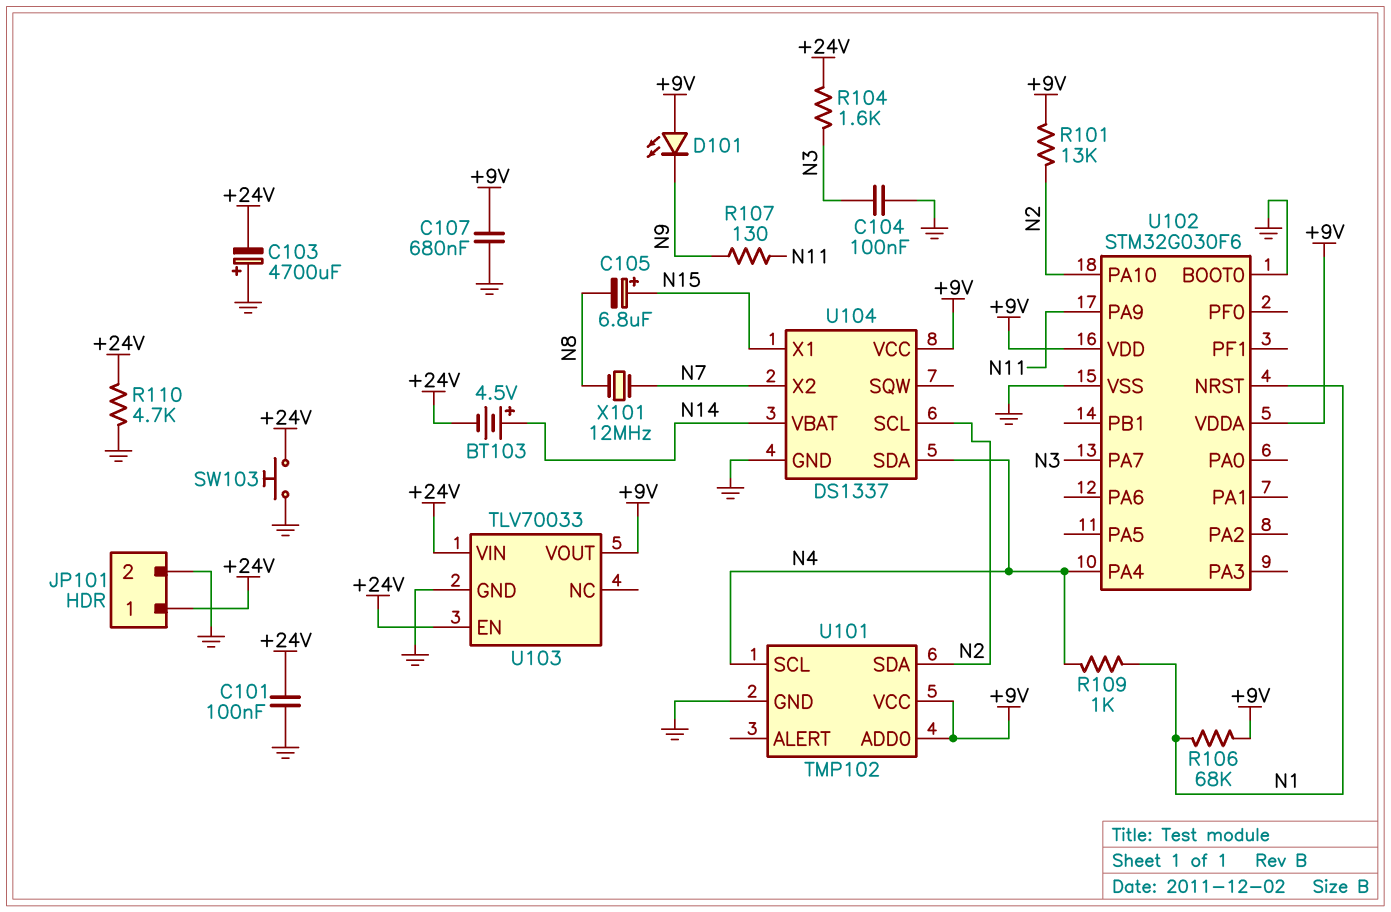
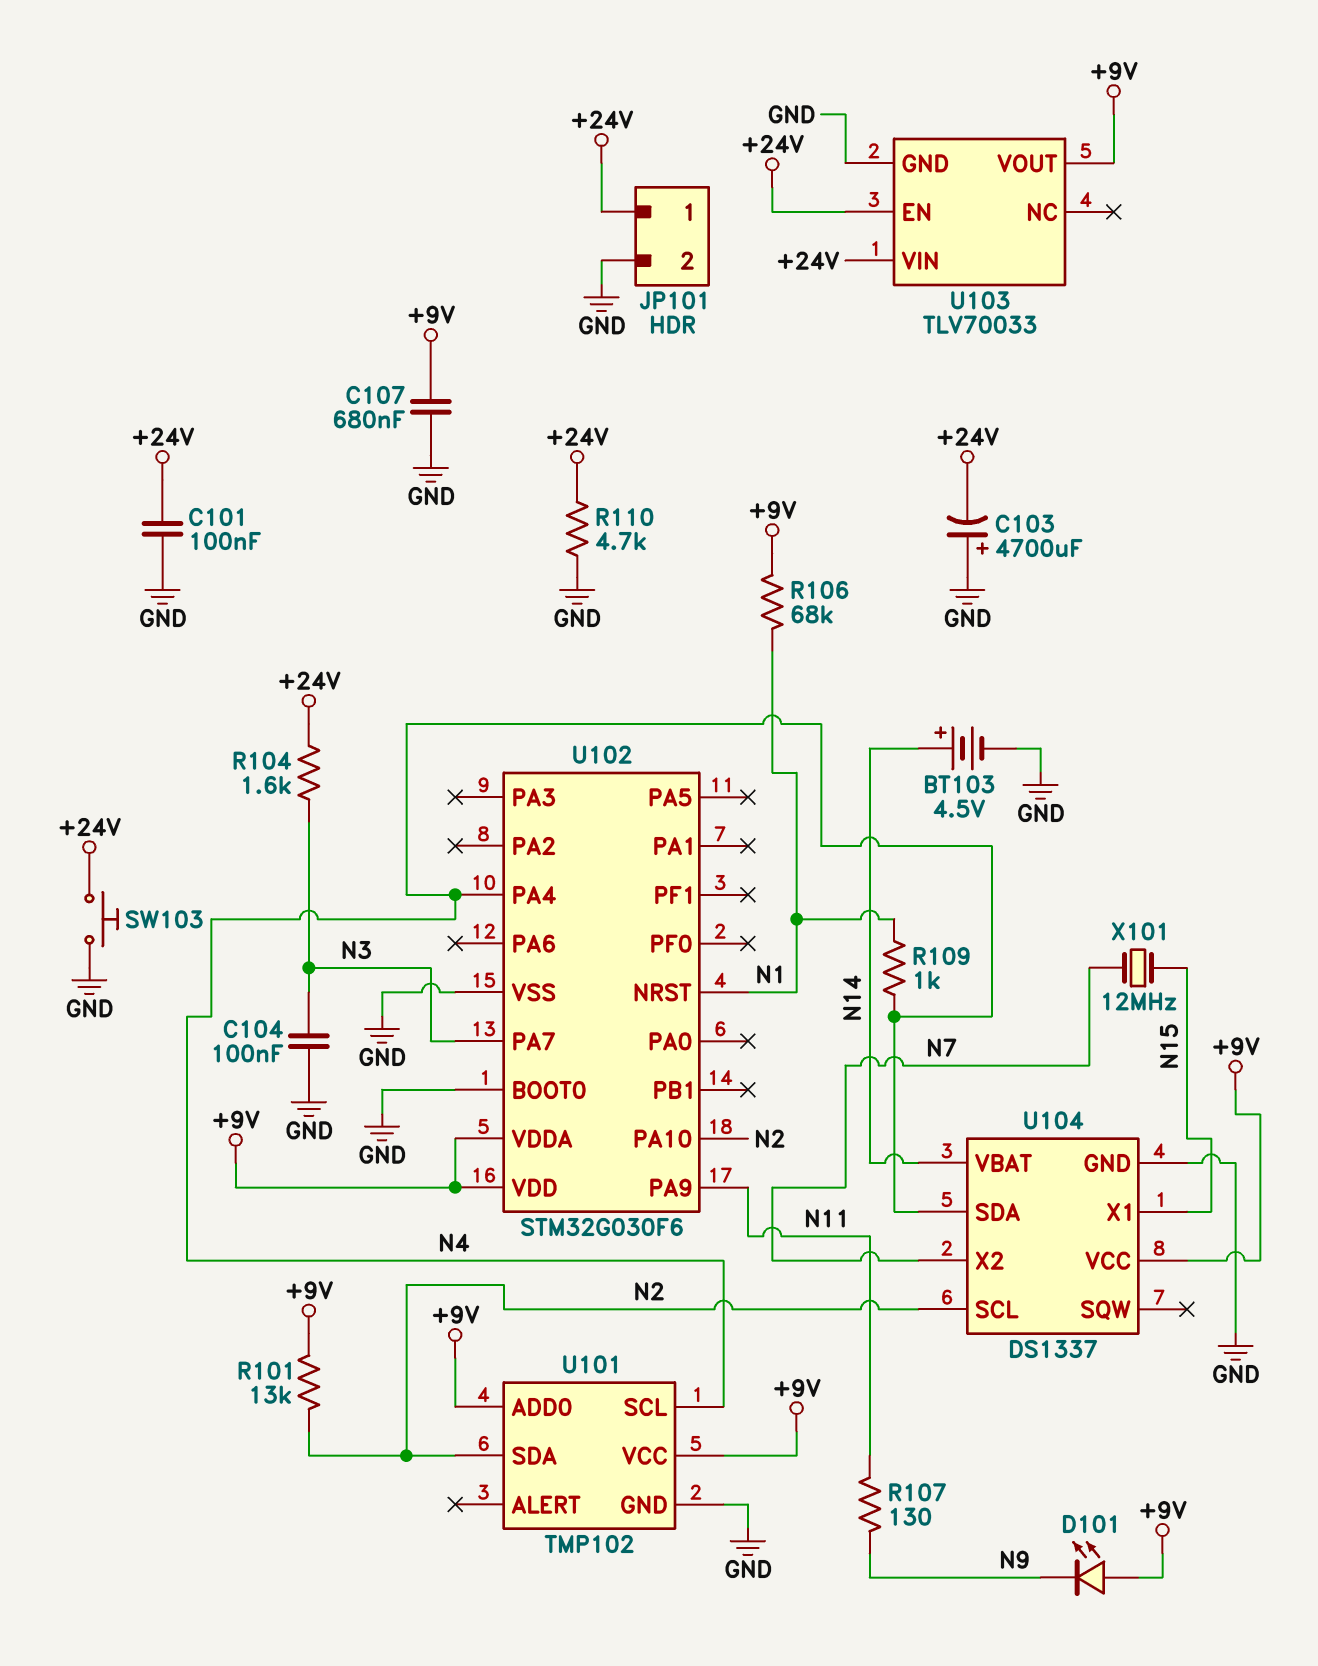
BT103: 4.5V (plus N14, minus +24V) -> 4.5V (plus N14, minus GND)
C105: 6.8uF (plus N15, minus N8) -> none
X101: 12MHz (N7, N8) -> 12MHz (N7, N15)

